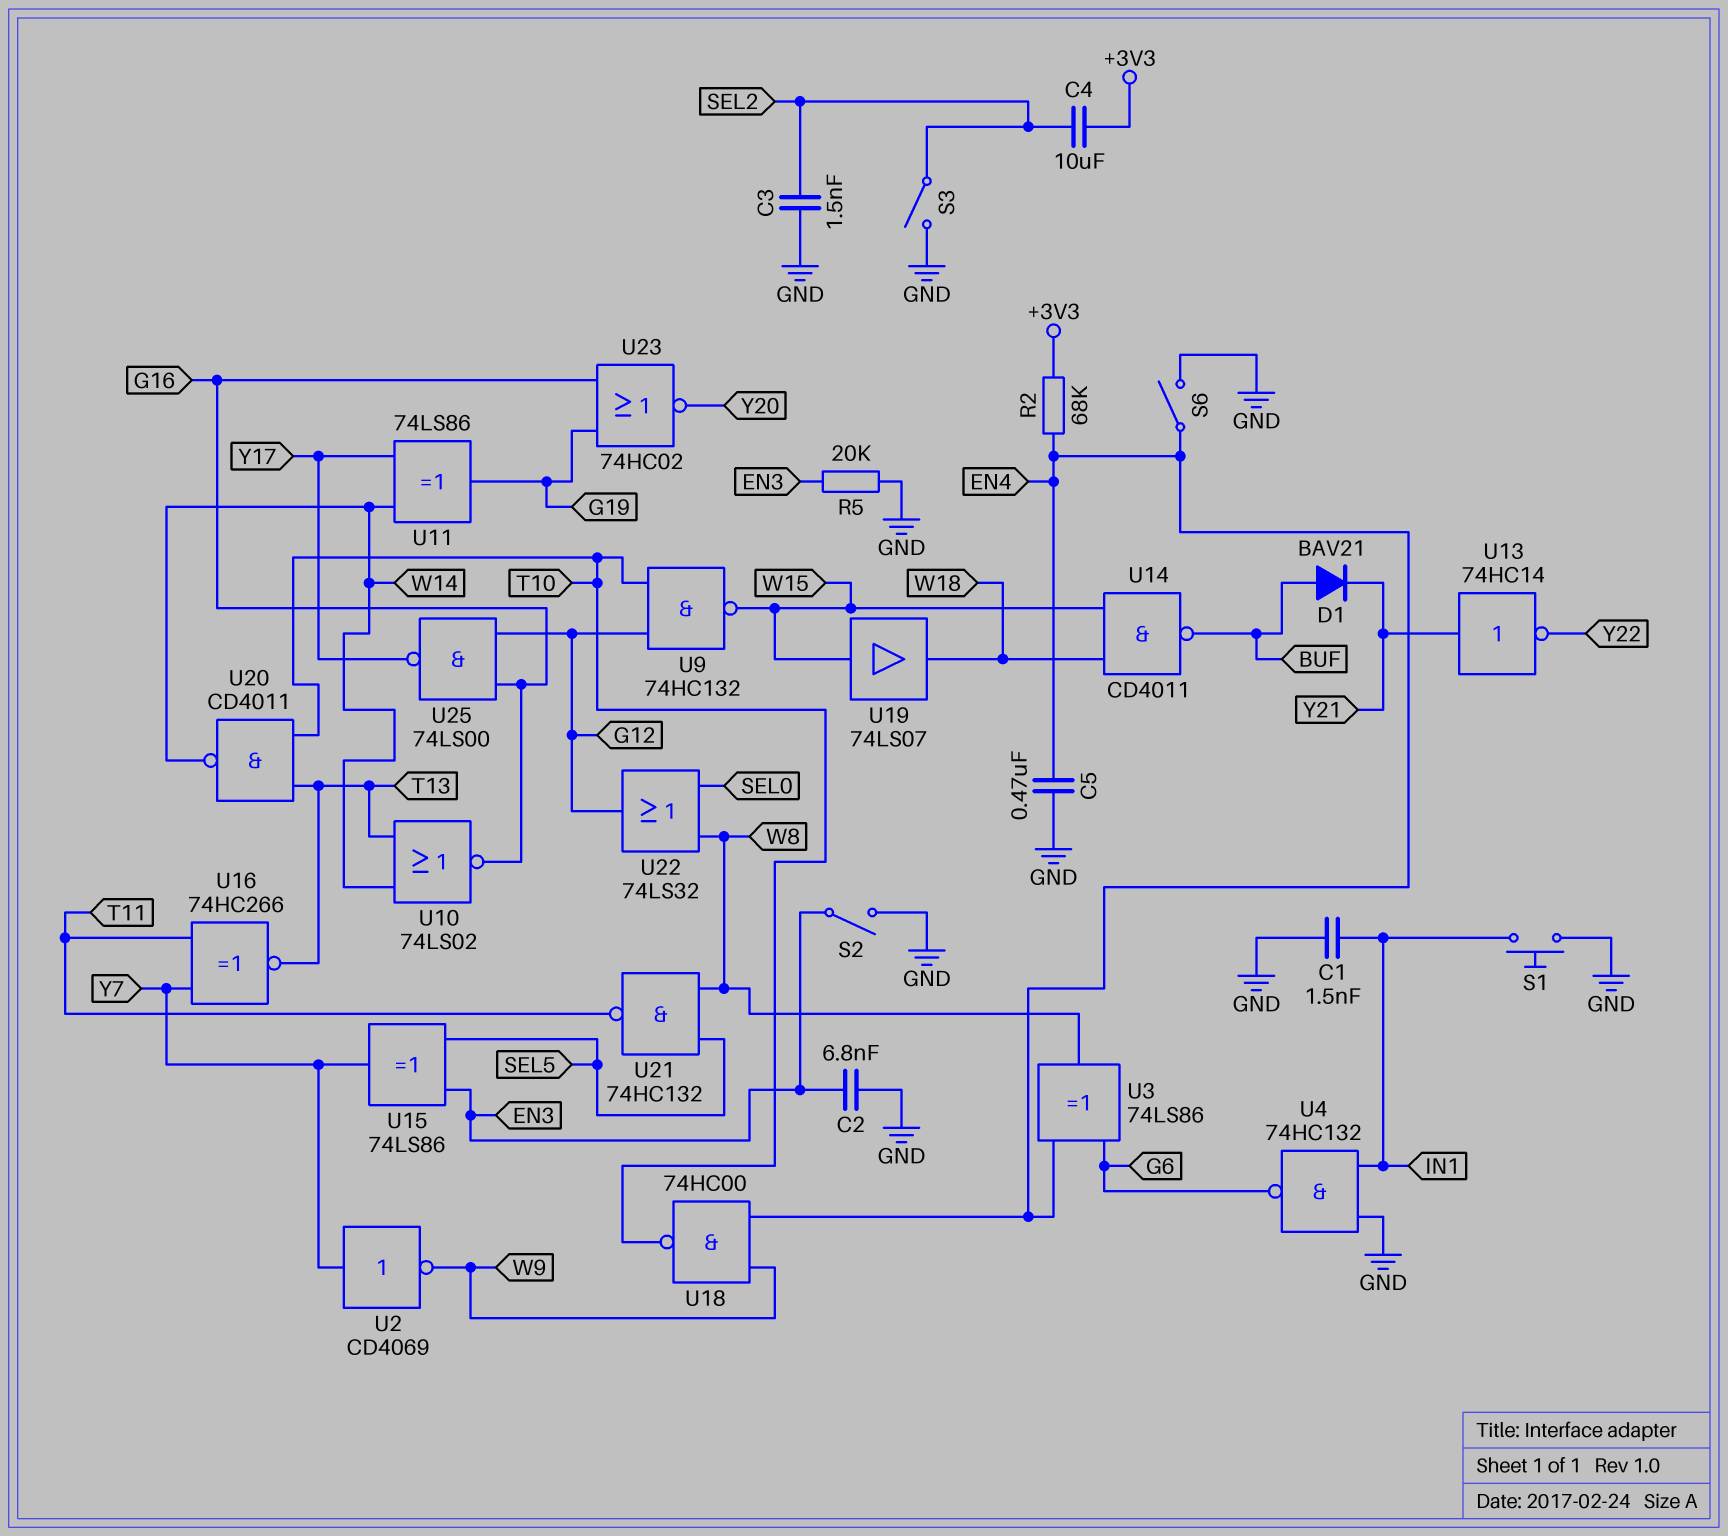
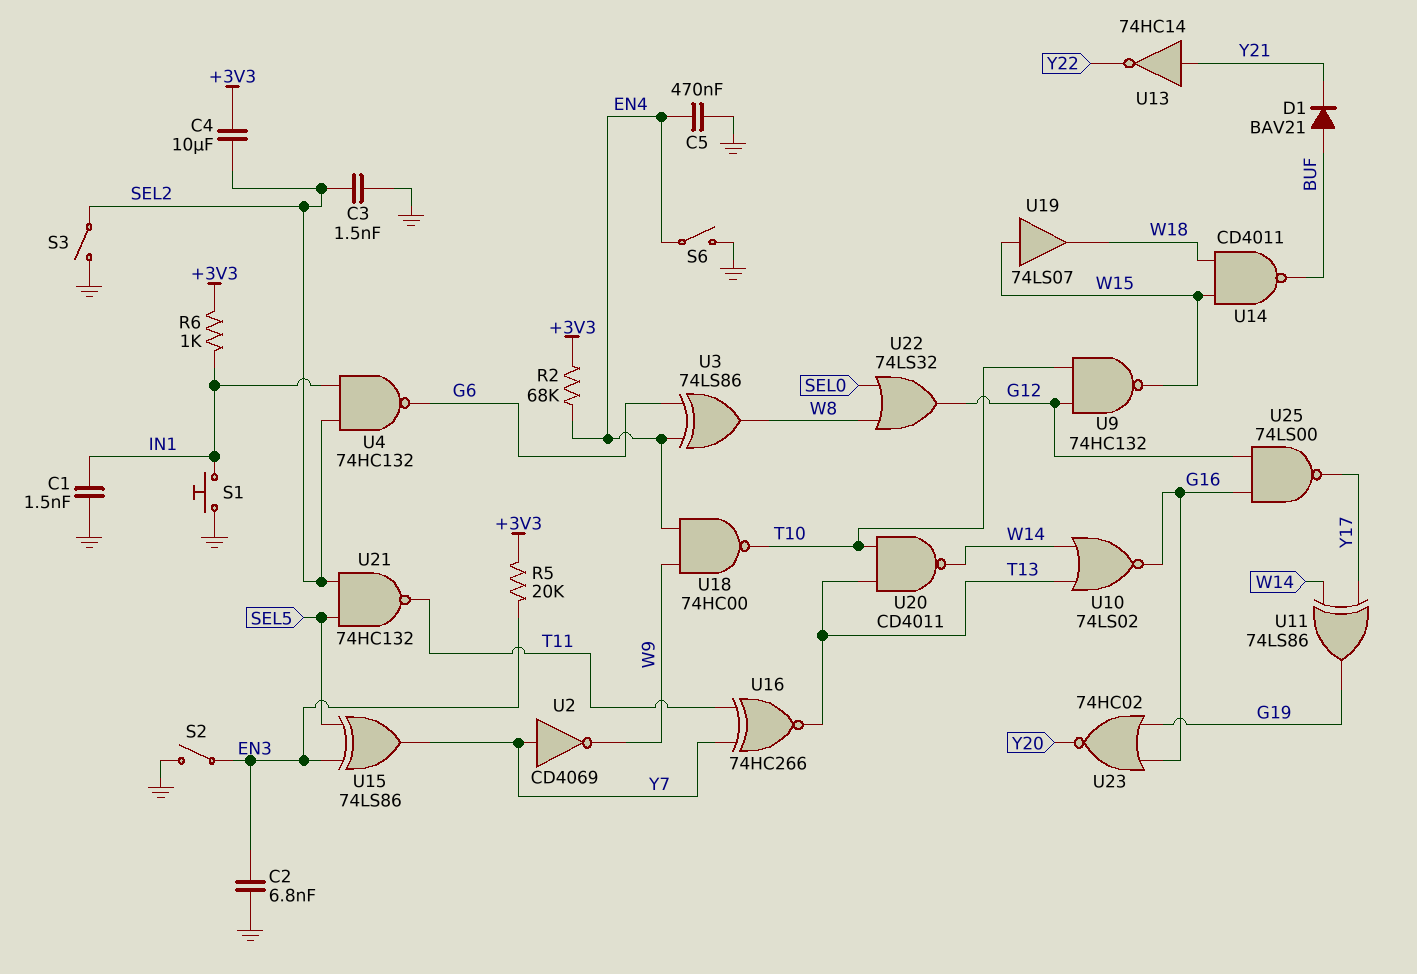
R5: 20k (EN3, GND) -> 20k (+3V3, EN3)
R6: none -> 1k (+3V3, IN1)
U4: NAND 74HC132 (in GND, in IN1, out G6) -> NAND 74HC132 (in IN1, in SEL2, out G6)
U21: NAND 74HC132 (in SEL5, in W8, out T11) -> NAND 74HC132 (in SEL2, in SEL5, out T11)

